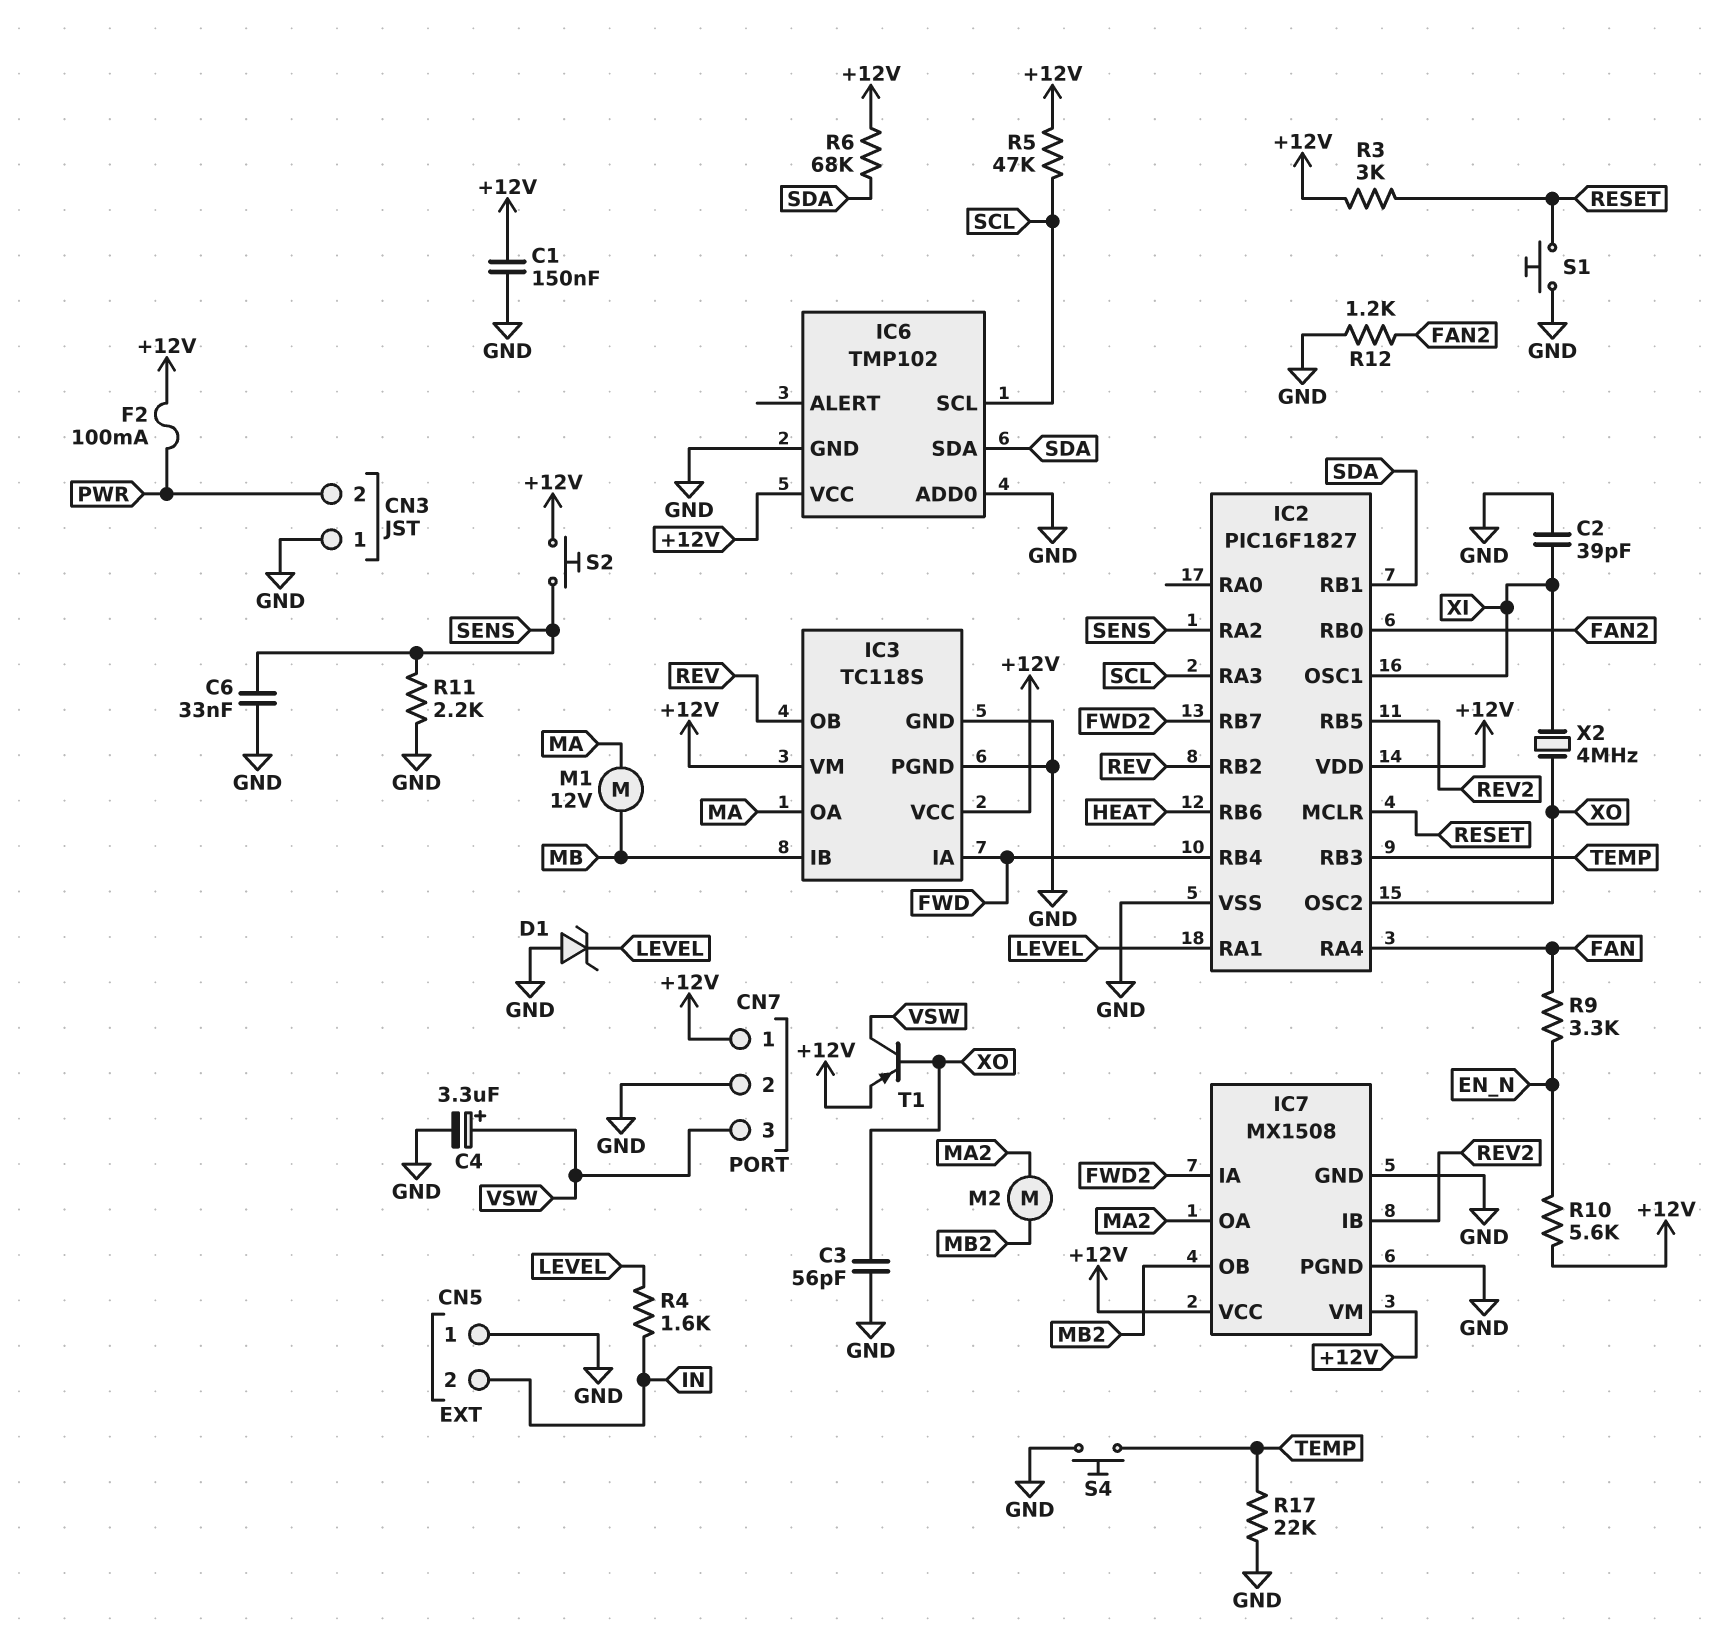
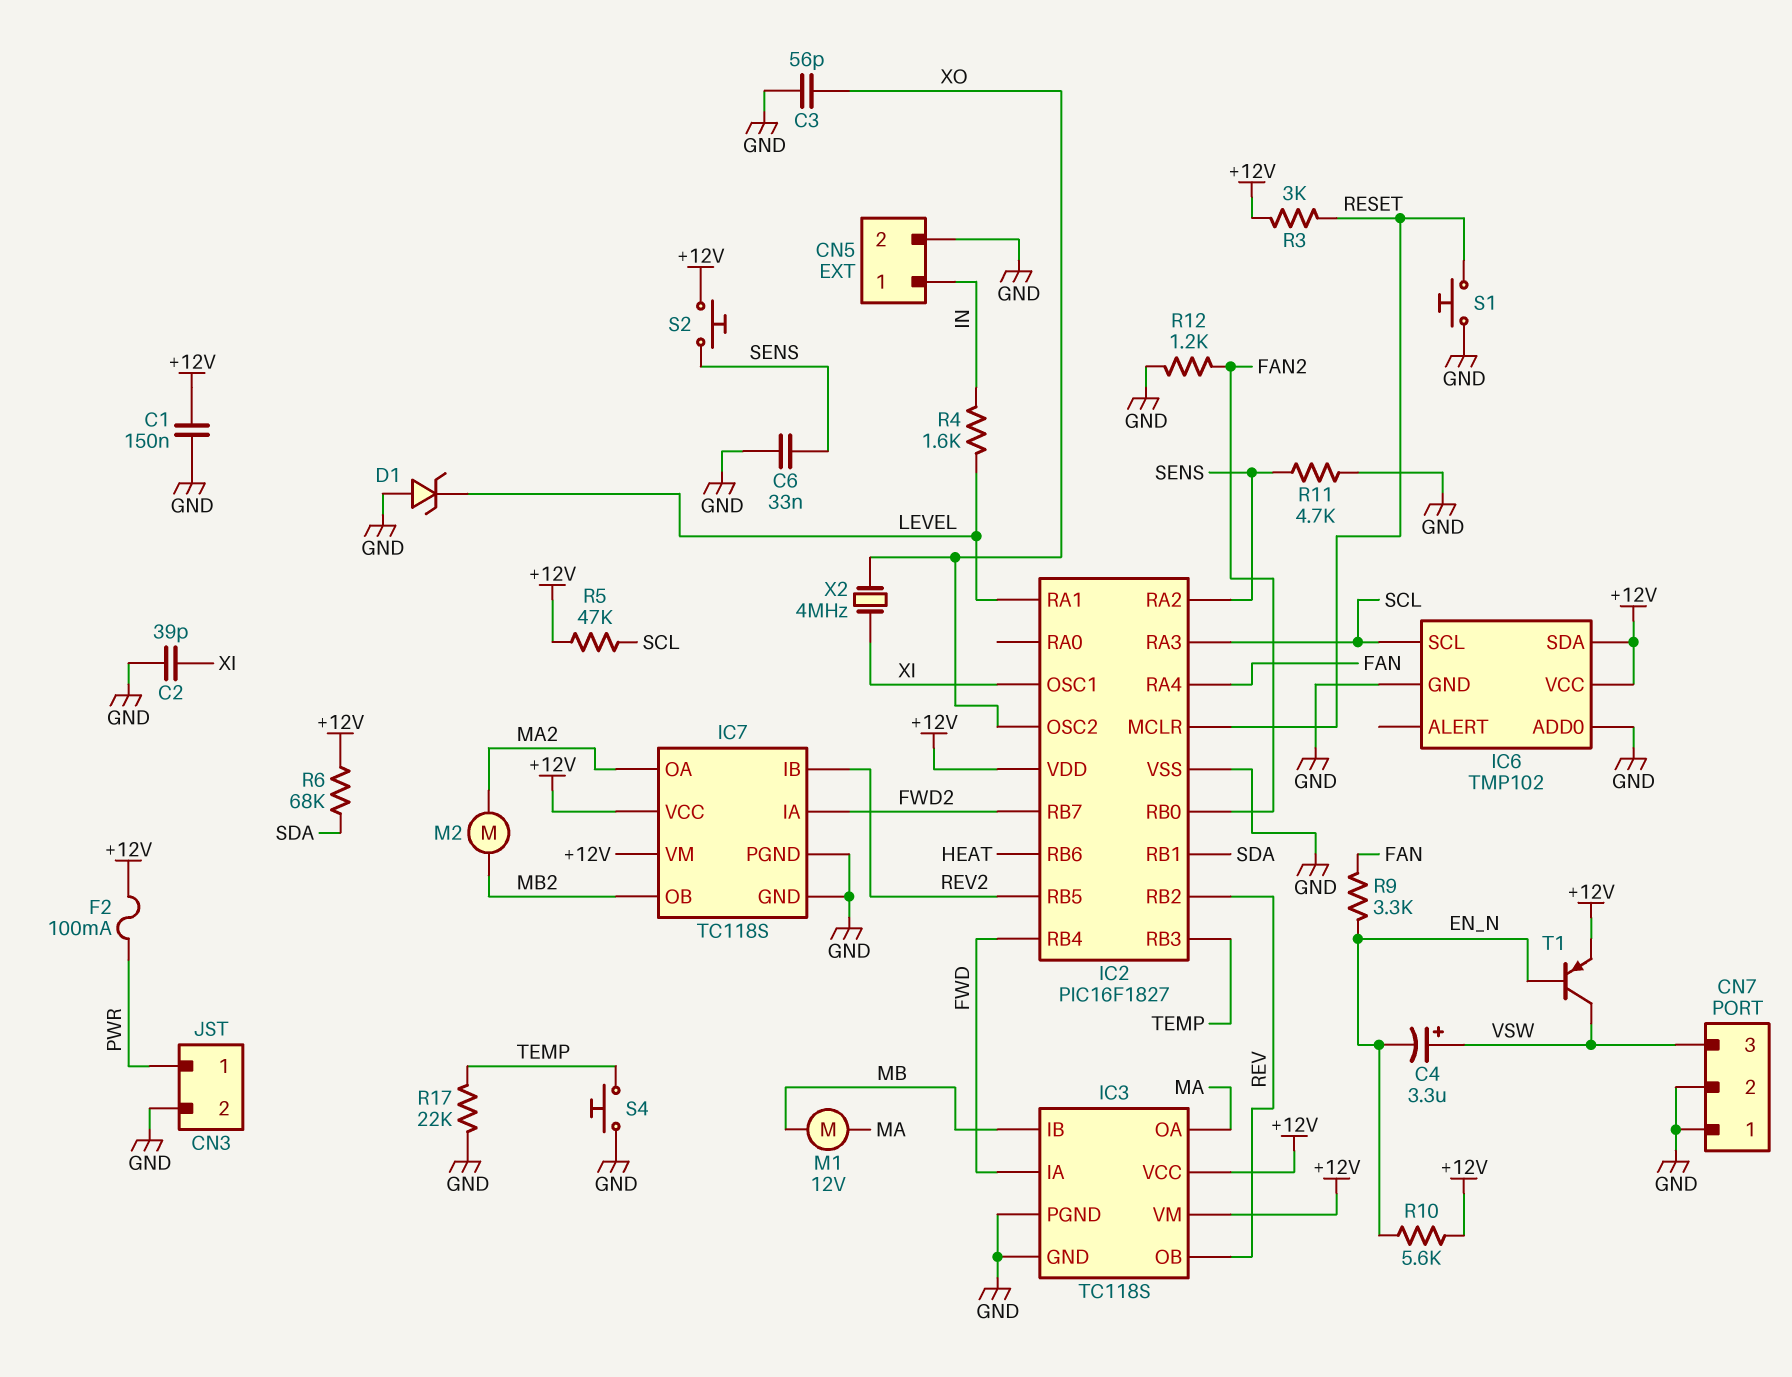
C4: 3.3uF (plus VSW, minus GND) -> 3.3uF (plus VSW, minus EN_N)
CN3 pin 1: GND -> PWR
CN3 pin 2: PWR -> GND
CN5 pin 1: GND -> IN
CN5 pin 2: IN -> GND
CN7 pin 1: +12V -> GND
IC6 pin SDA: SDA -> +12V
IC7: MX1508 -> TC118S
R11: 2.2k (GND, SENS) -> 4.7k (GND, SENS)
T1: PNP (B XO, C VSW, E +12V) -> PNP (B EN_N, C VSW, E +12V)

